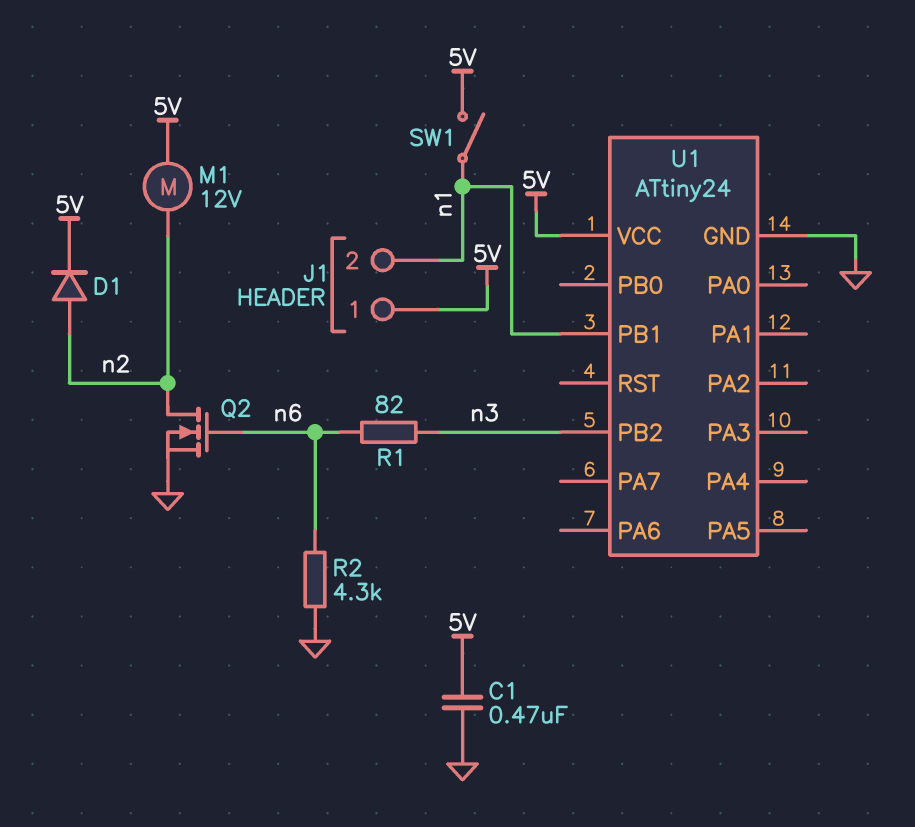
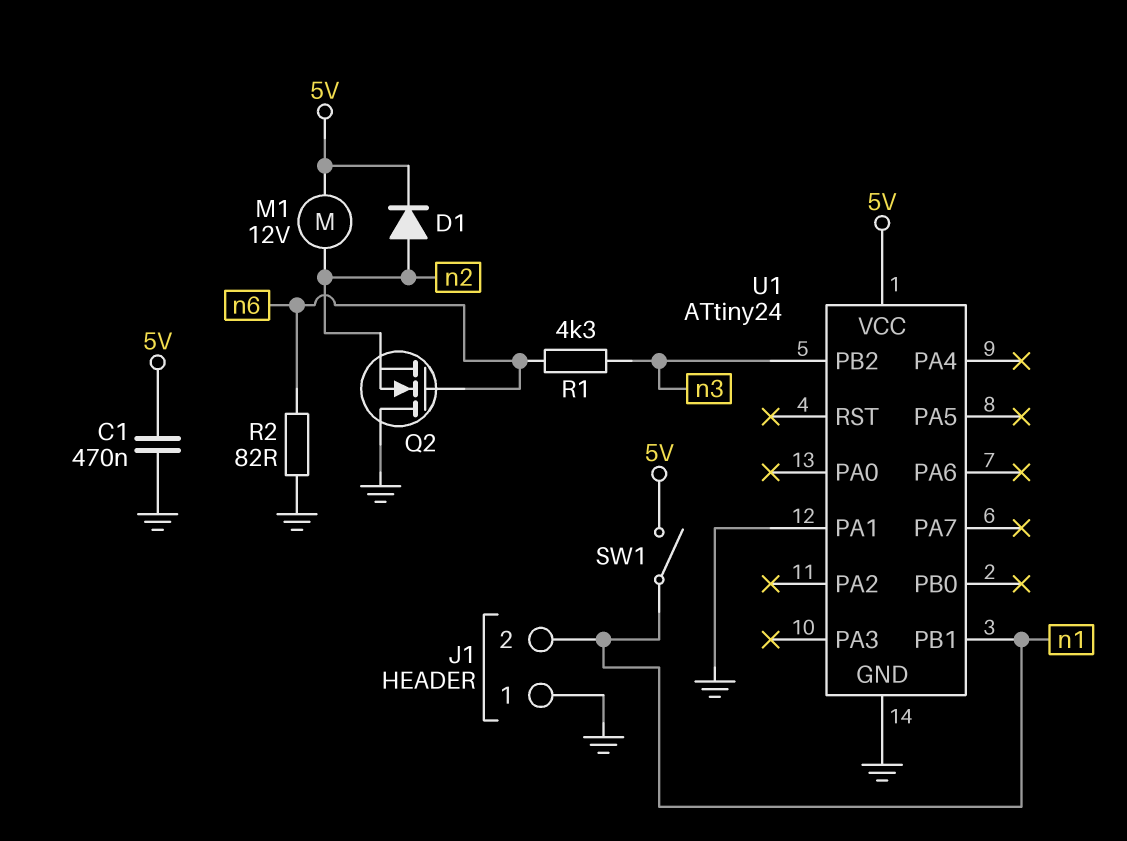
J1 pin 1: 5V -> GND
Q2: NMOS (G n6, D n2, S GND) -> NMOS (G n6, D GND, S n2)
R1: 82 (n3, n6) -> 4.3k (n3, n6)
R2: 4.3k (GND, n6) -> 82 (GND, n6)
U1 pin PA1: none -> GND

